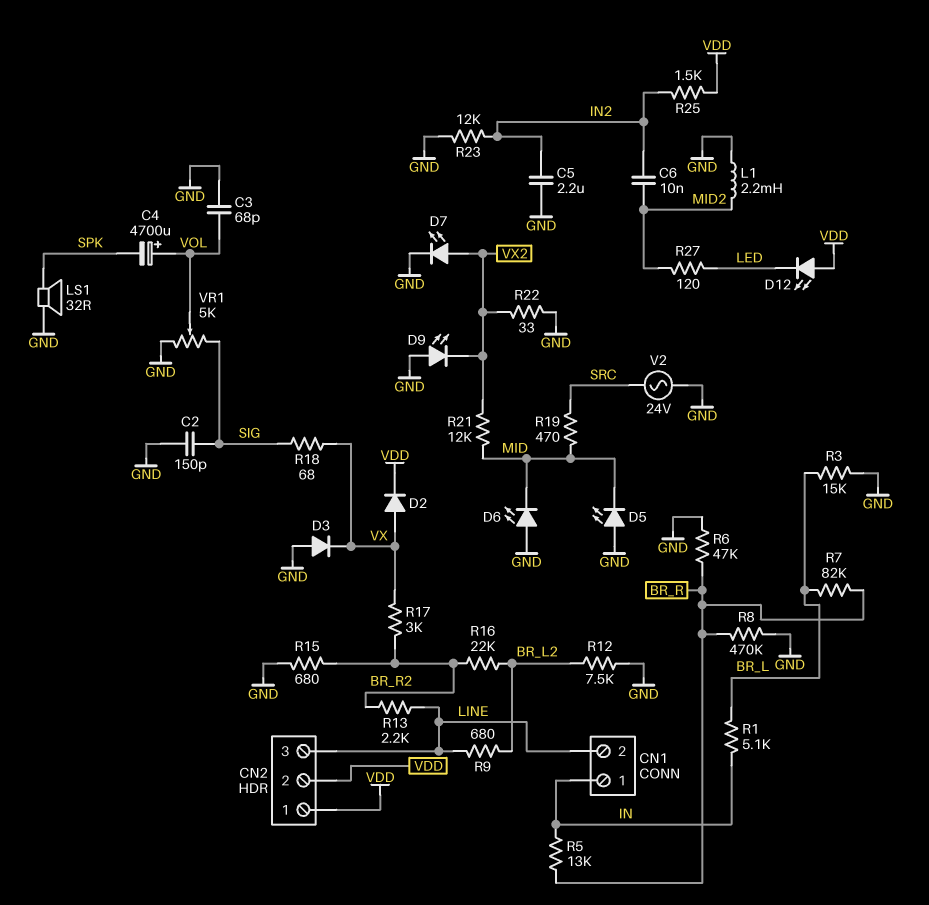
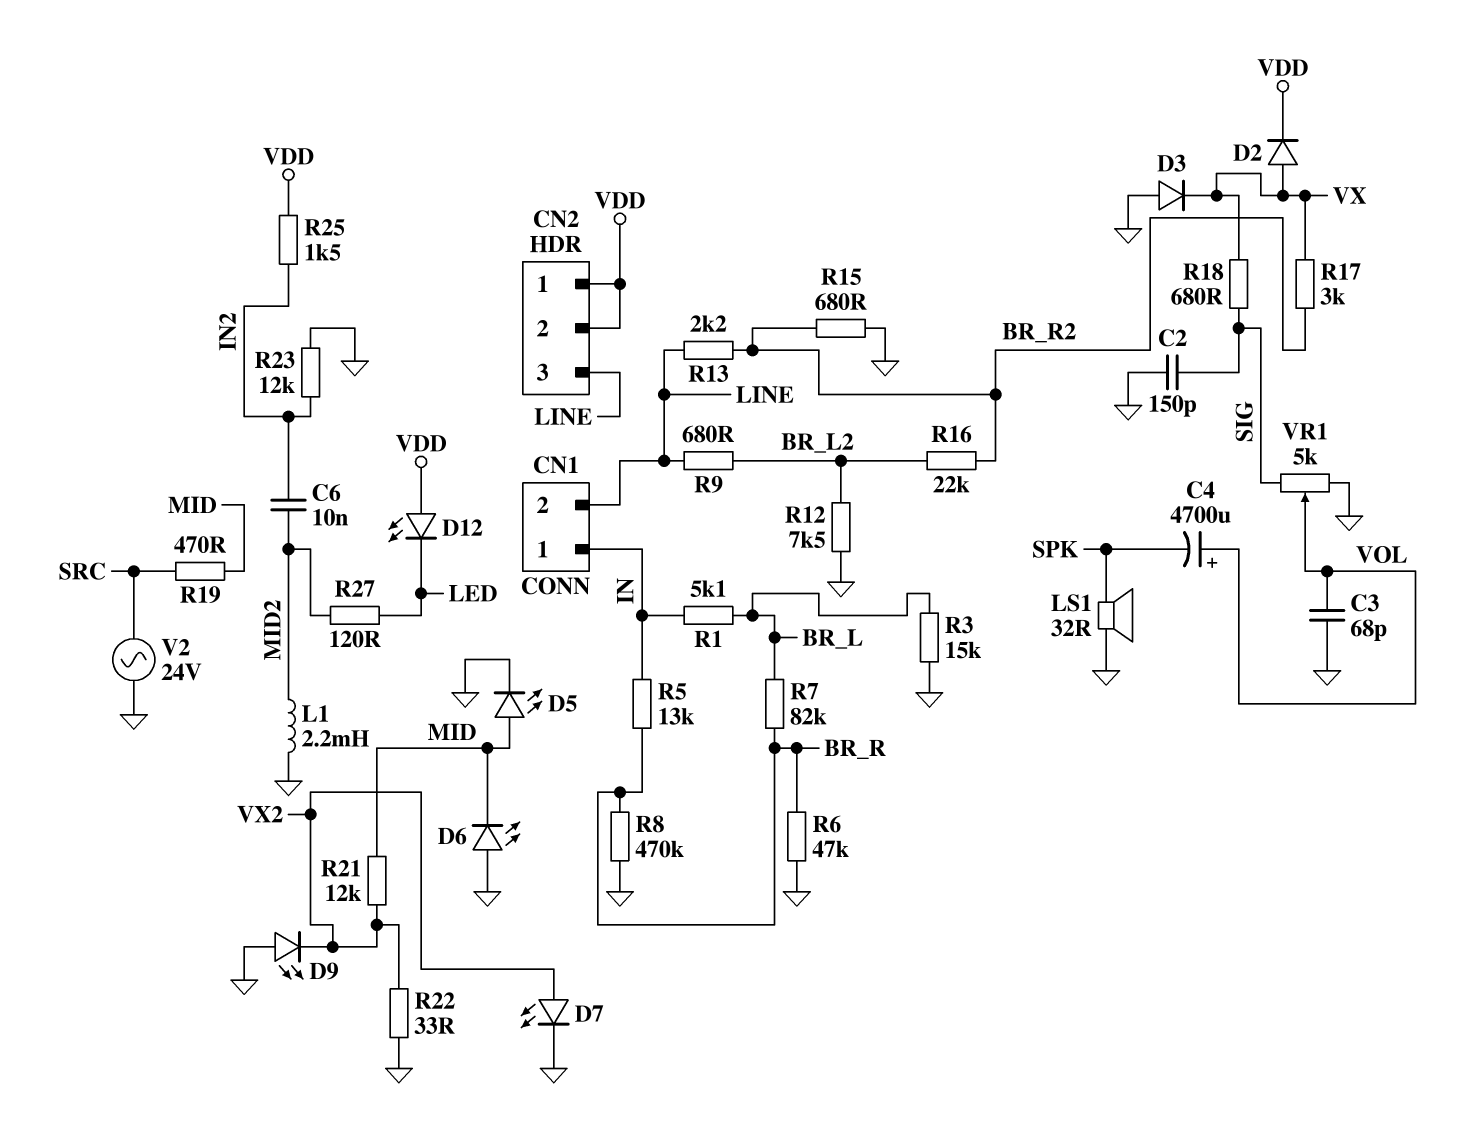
C5: 2.2uF (GND, IN2) -> none
D5: LED (A GND, K MID) -> LED (A MID, K GND)
R18: 68 (SIG, VX) -> 680 (SIG, VX)

